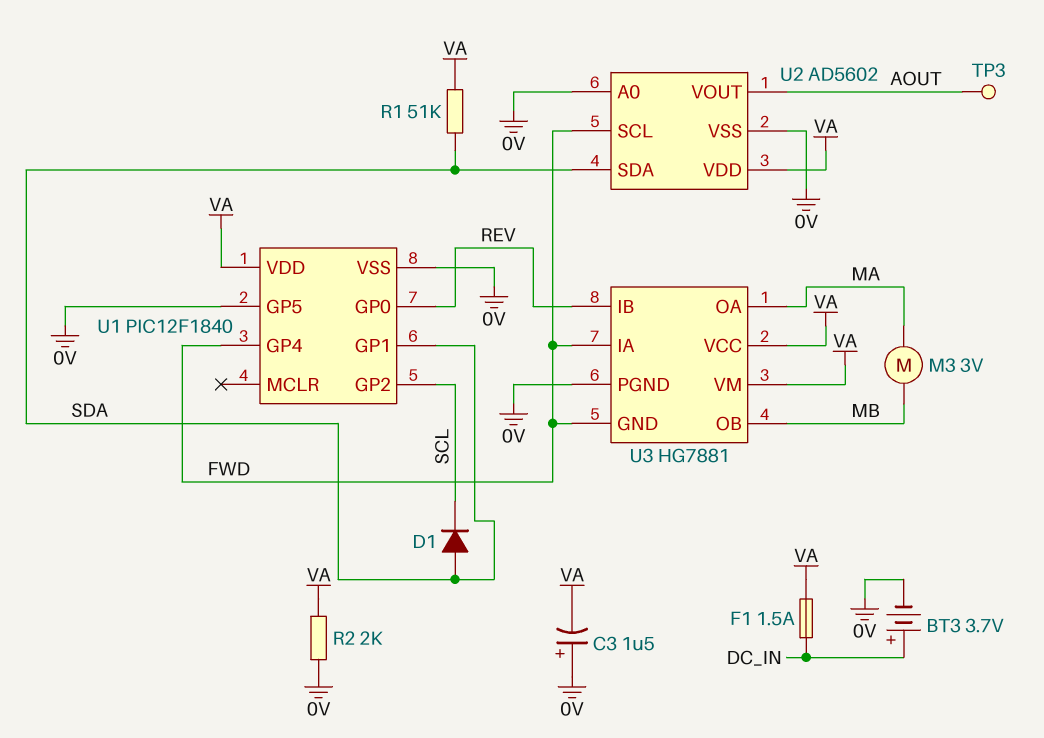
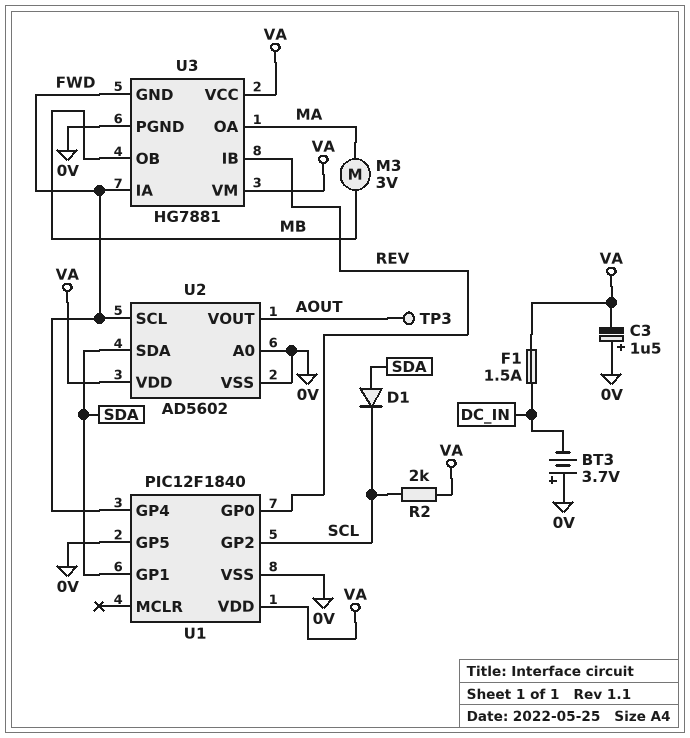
BT3: 3.7V (plus DC_IN, minus 0V) -> 3.7V (plus 0V, minus DC_IN)
R1: 51k (SDA, VA) -> none
R2: 2k (0V, VA) -> 2k (SCL, VA)

